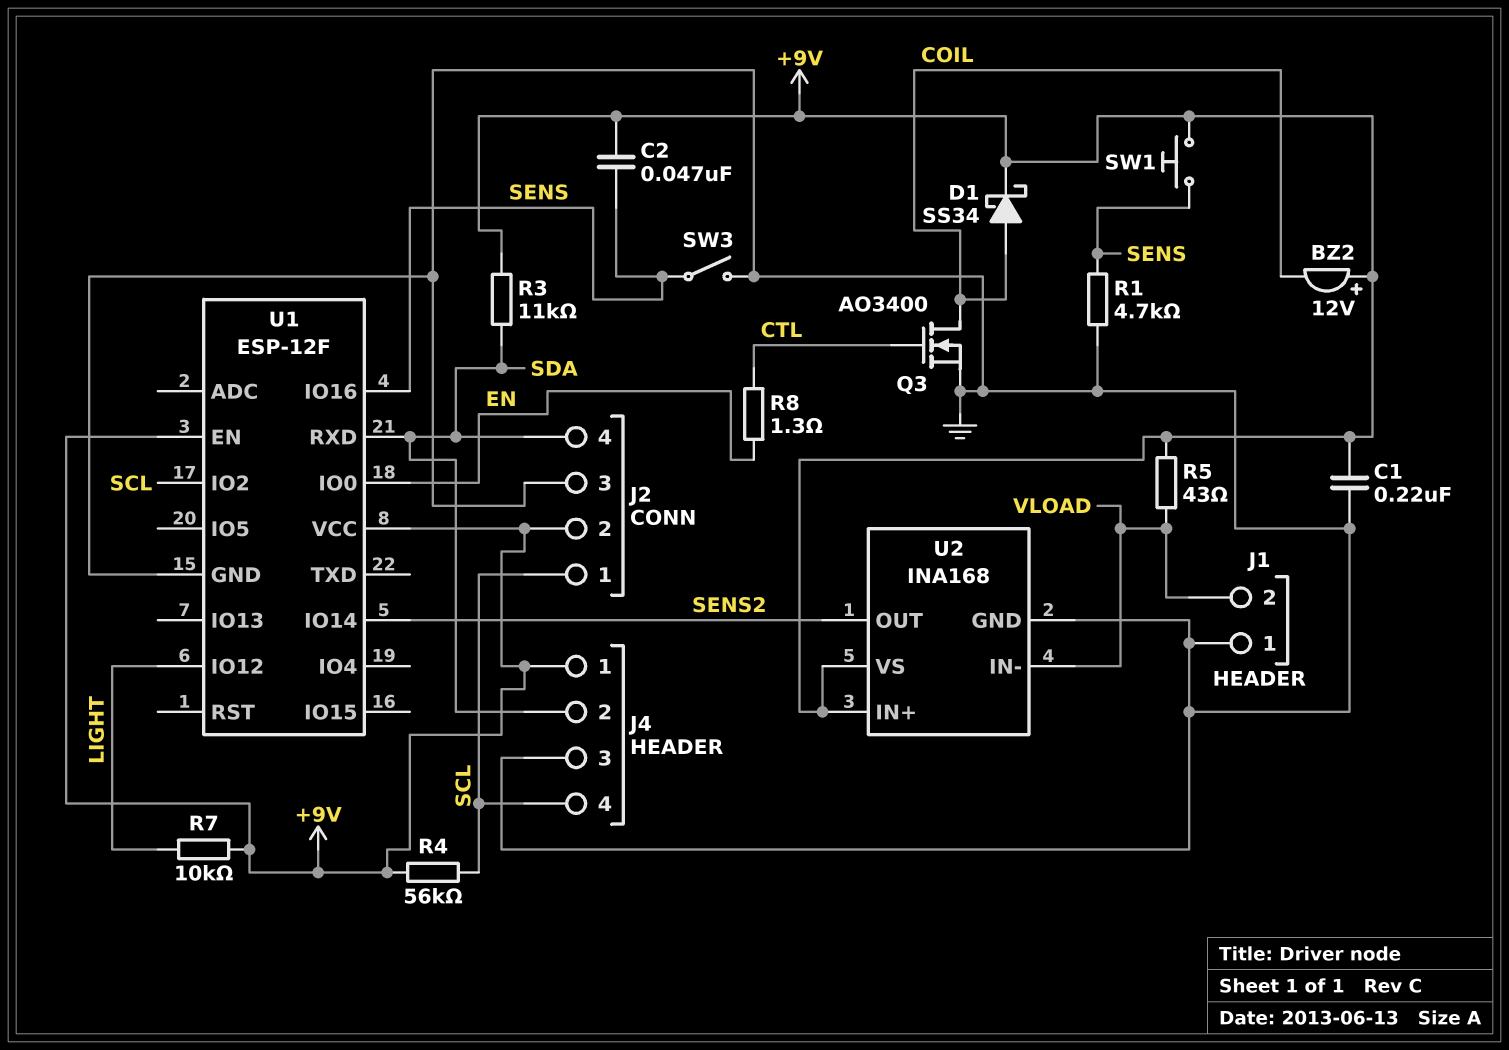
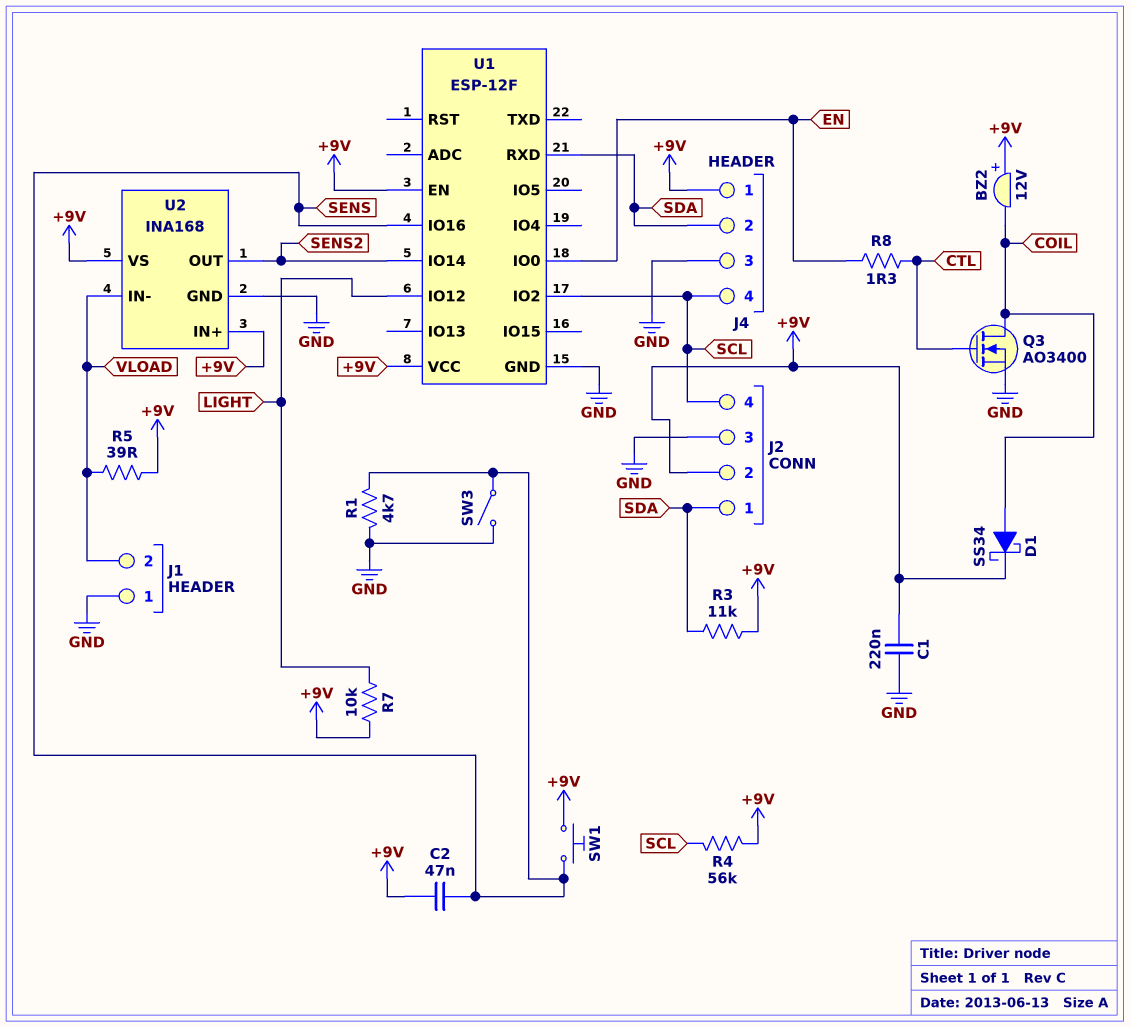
J2 pin 1: SCL -> SDA
J2 pin 4: SDA -> SCL
R5: 43 (+9V, VLOAD) -> 39 (+9V, VLOAD)

